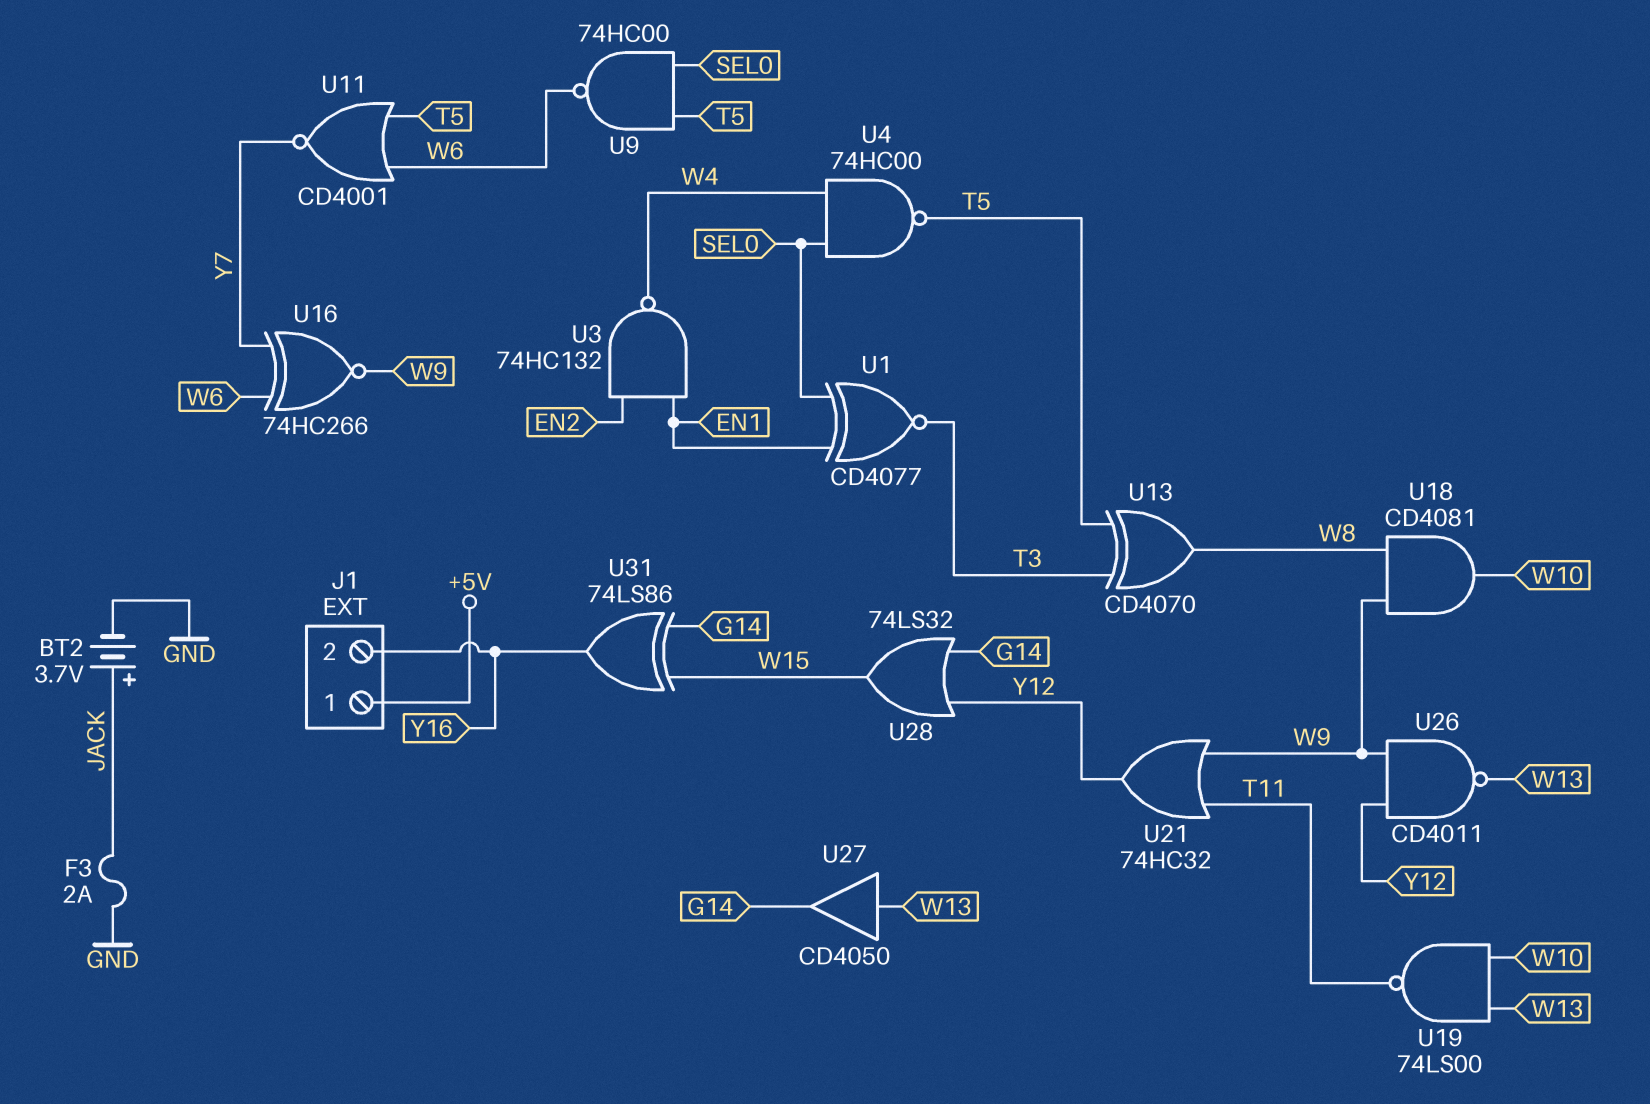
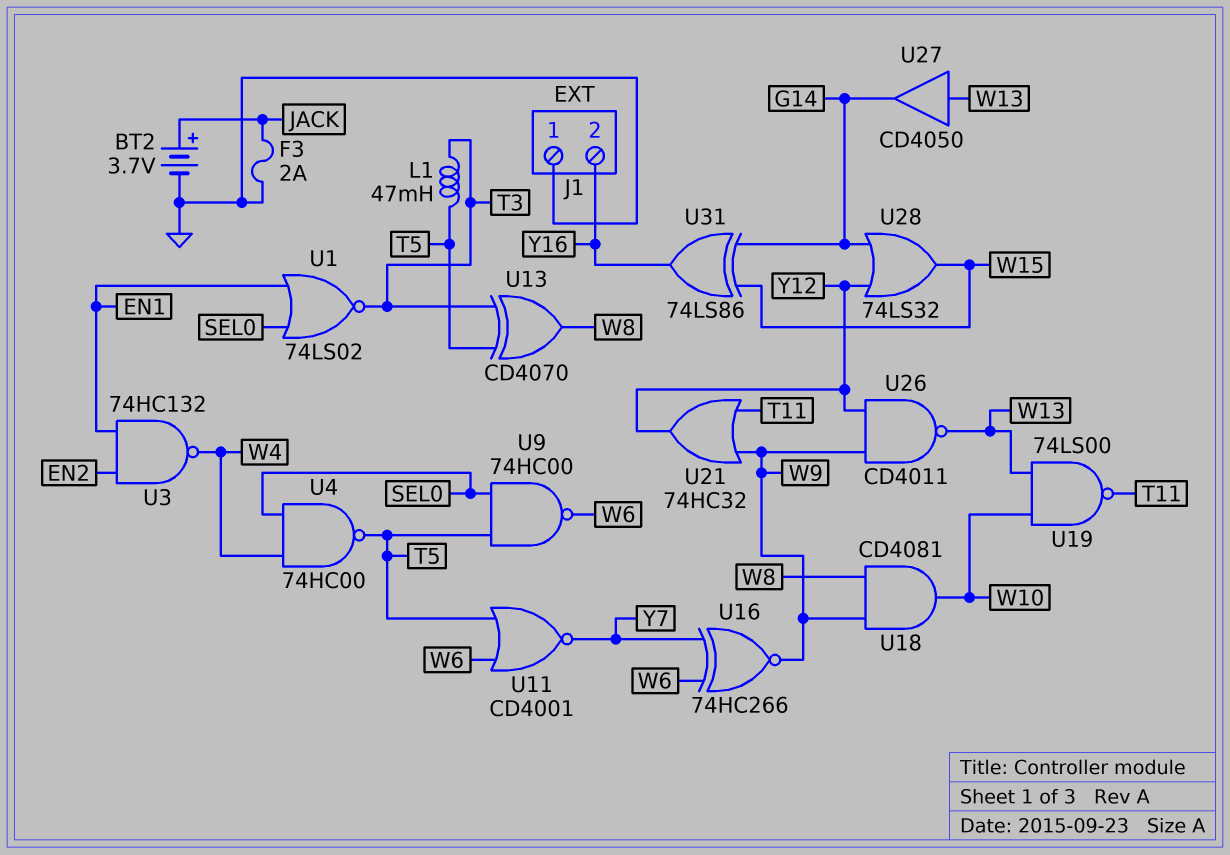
J1 pin 1: +5V -> GND
L1: none -> 47mH (T3, T5)
U1: XNOR CD4077 (in EN1, in SEL0, out T3) -> NOR 74LS02 (in EN1, in SEL0, out T3)

